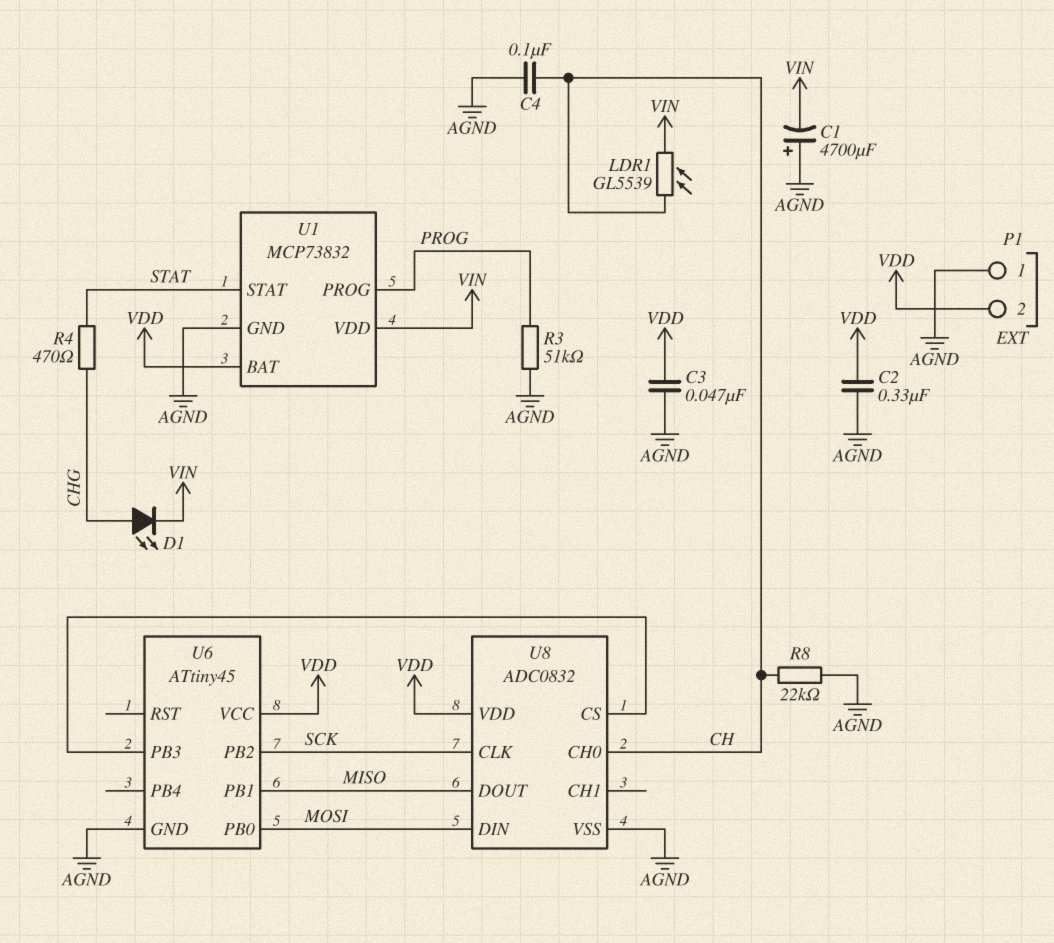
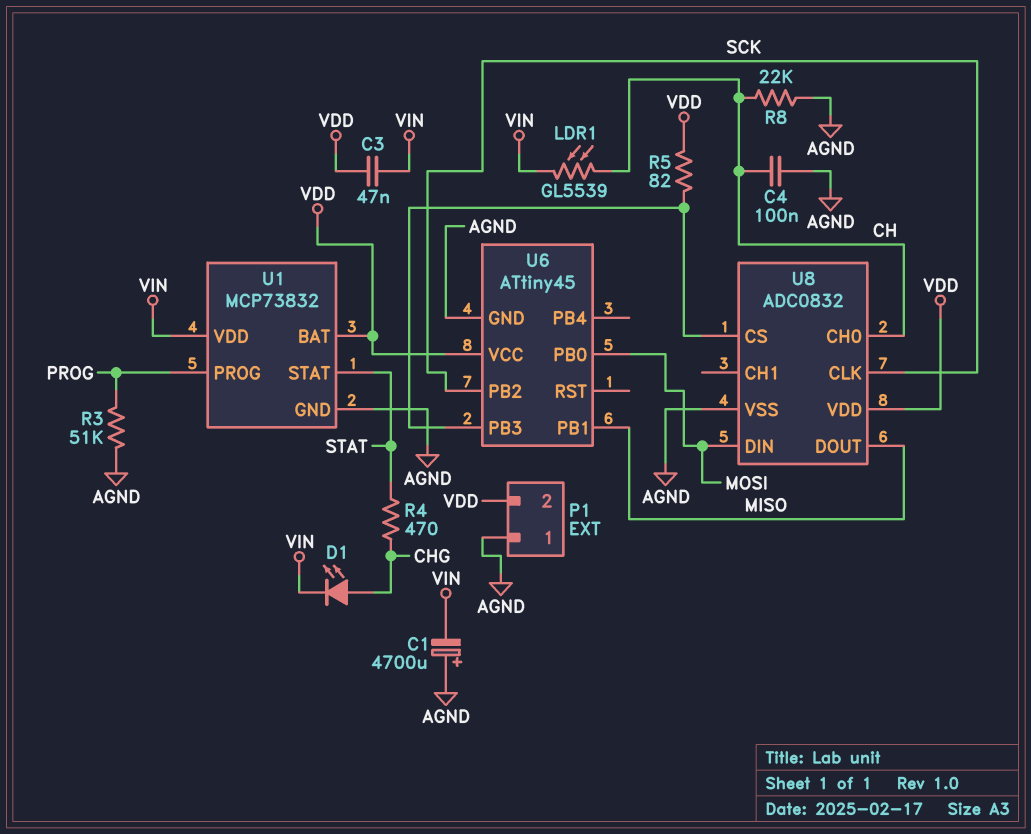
C2: 330nF (AGND, VDD) -> none
C3: 47nF (AGND, VDD) -> 47nF (VDD, VIN)
R5: none -> 82 (U6/PB3, VDD)

